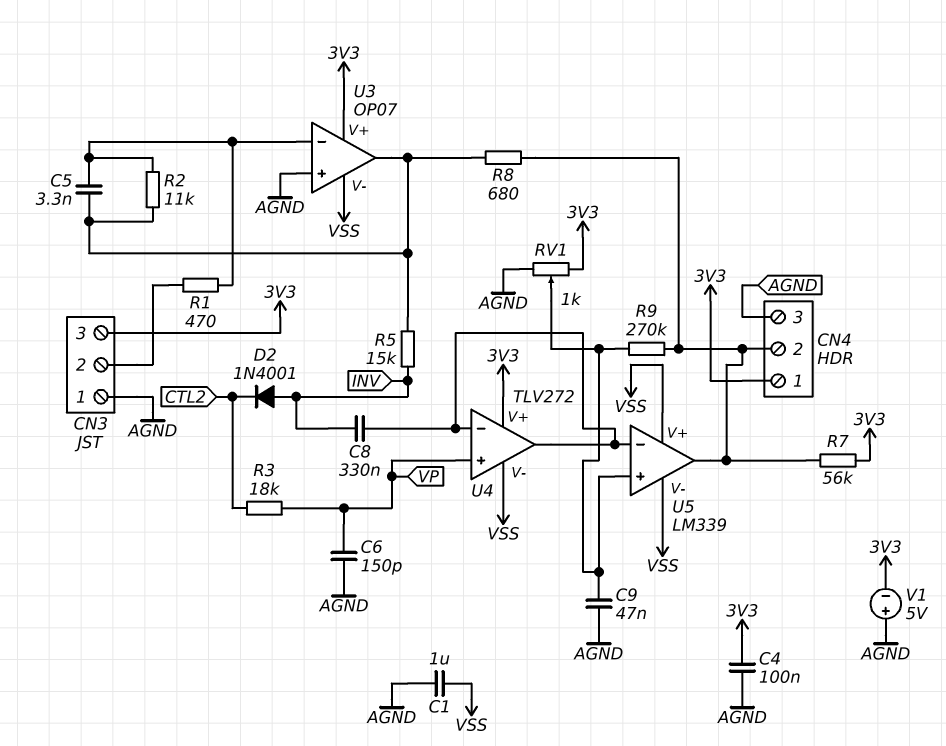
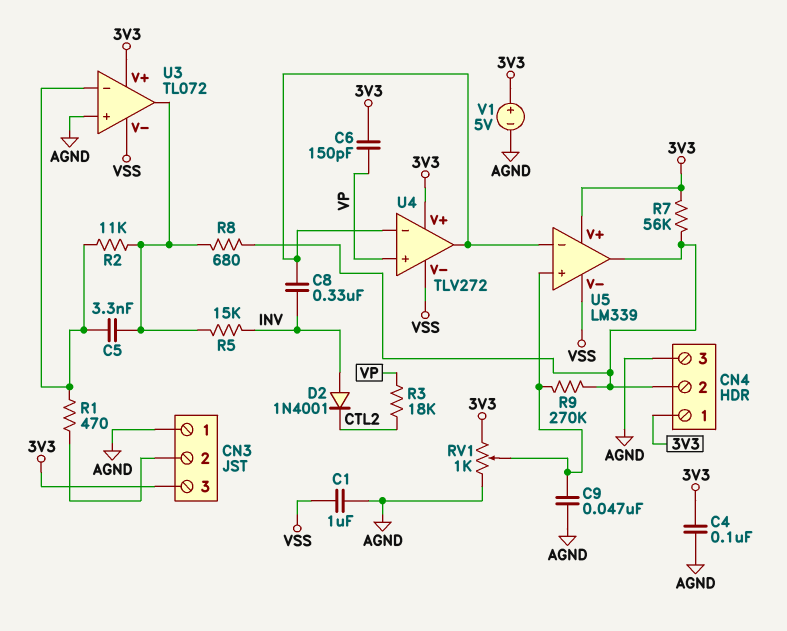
C6: 150pF (AGND, VP) -> 150pF (3V3, VP)
U3: OP07 -> TL072
U5 pin V+: VSS -> 3V3
V1: 5V (plus AGND, minus 3V3) -> 5V (plus 3V3, minus AGND)

